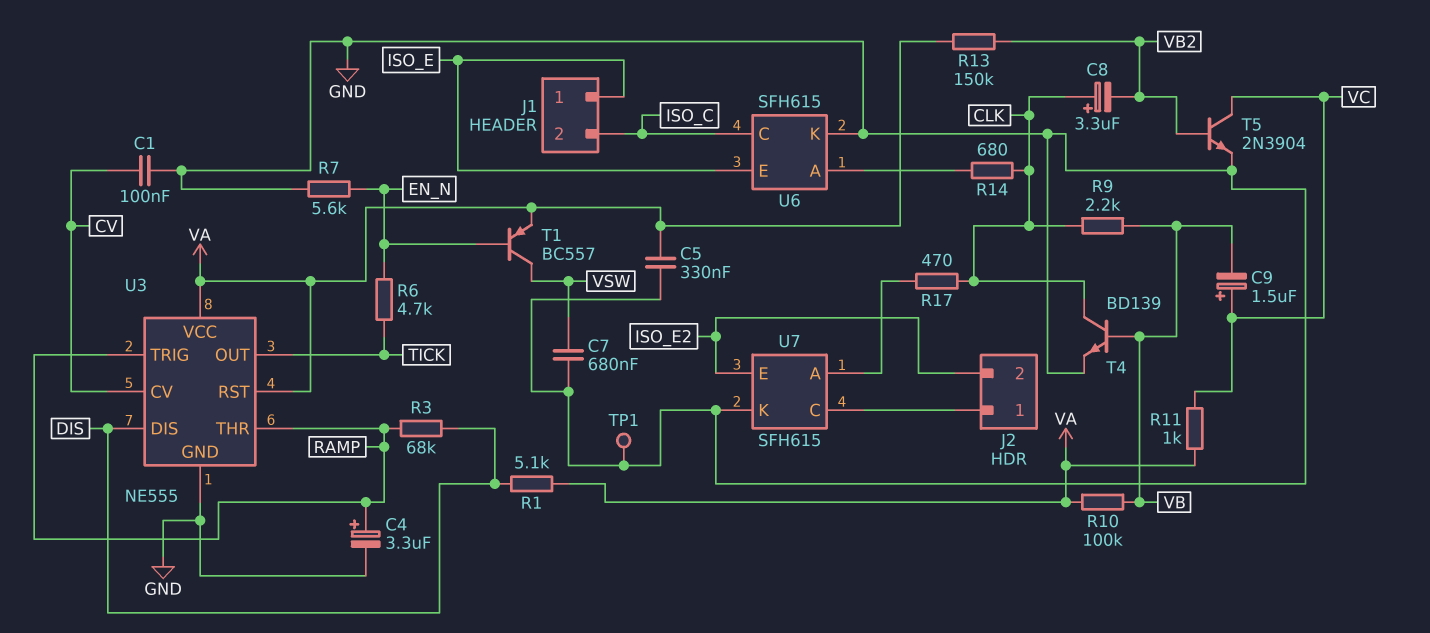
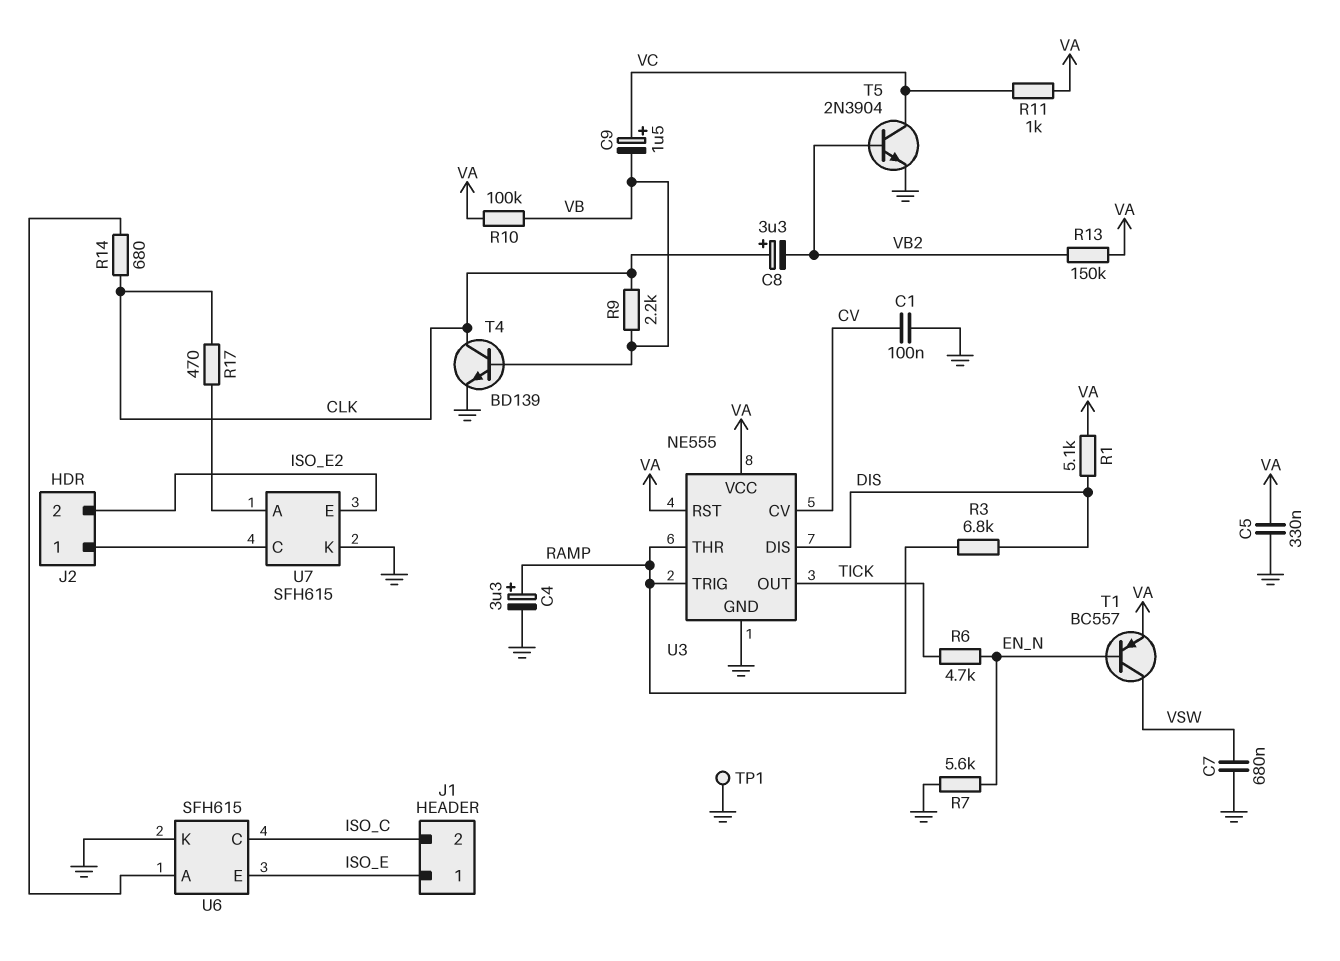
R3: 68k (DIS, RAMP) -> 6.8k (DIS, RAMP)

